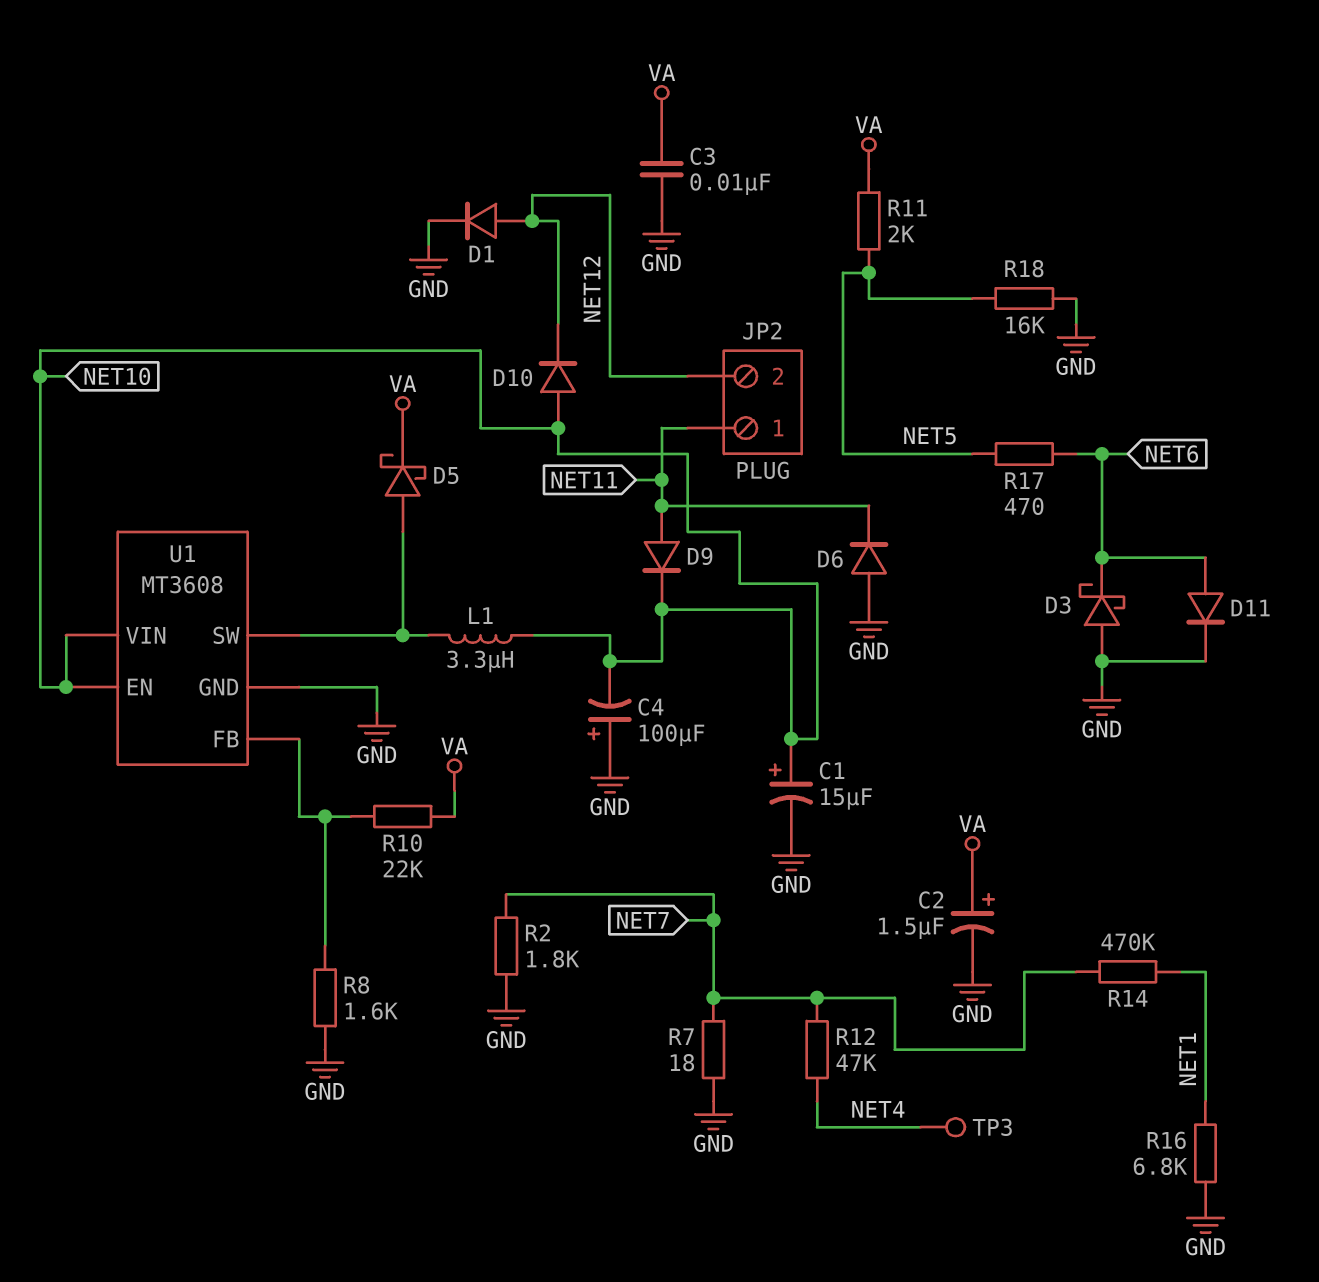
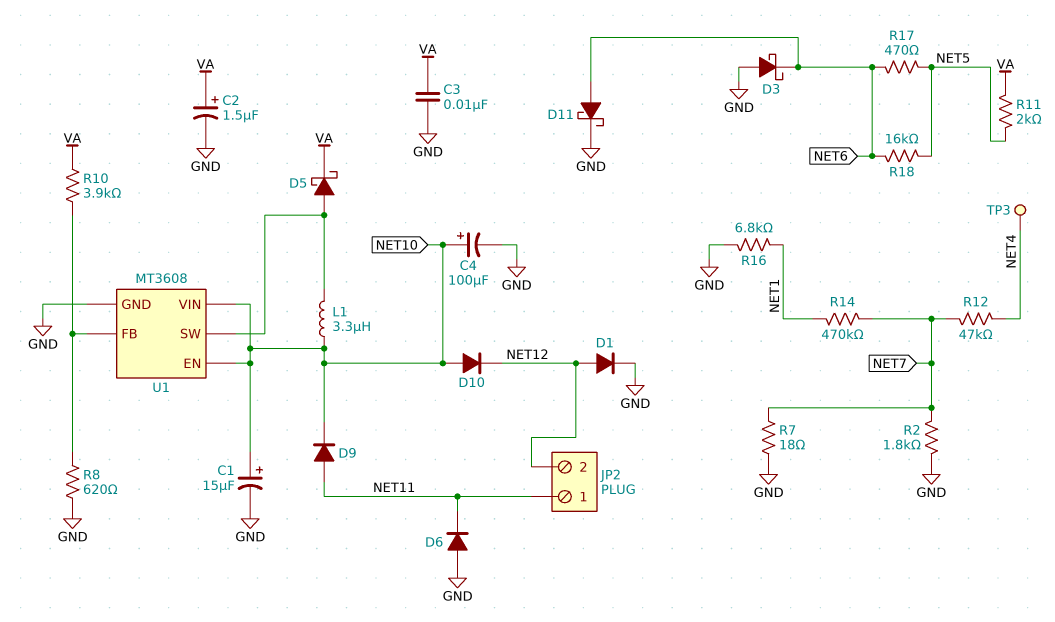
C4: 100uF (plus GND, minus NET10) -> 100uF (plus NET10, minus GND)
D11: diode (A NET6, K GND) -> schottky (A NET6, K GND)
R8: 1.6k (GND, U1/FB) -> 620 (GND, U1/FB)
R10: 22k (U1/FB, VA) -> 3.9k (U1/FB, VA)
R18: 16k (GND, NET5) -> 16k (NET5, NET6)

